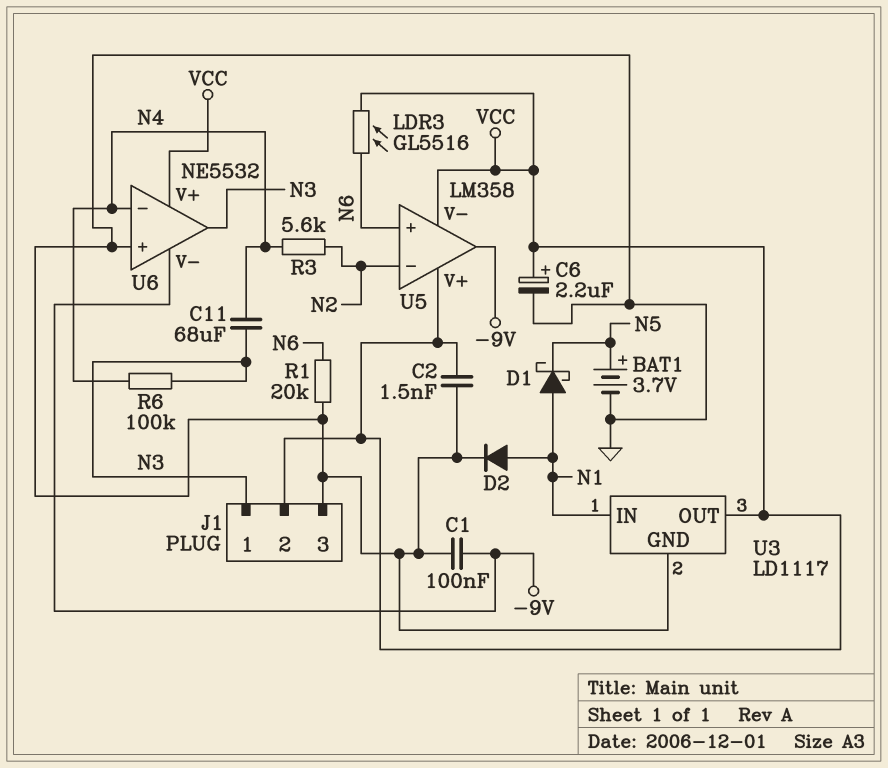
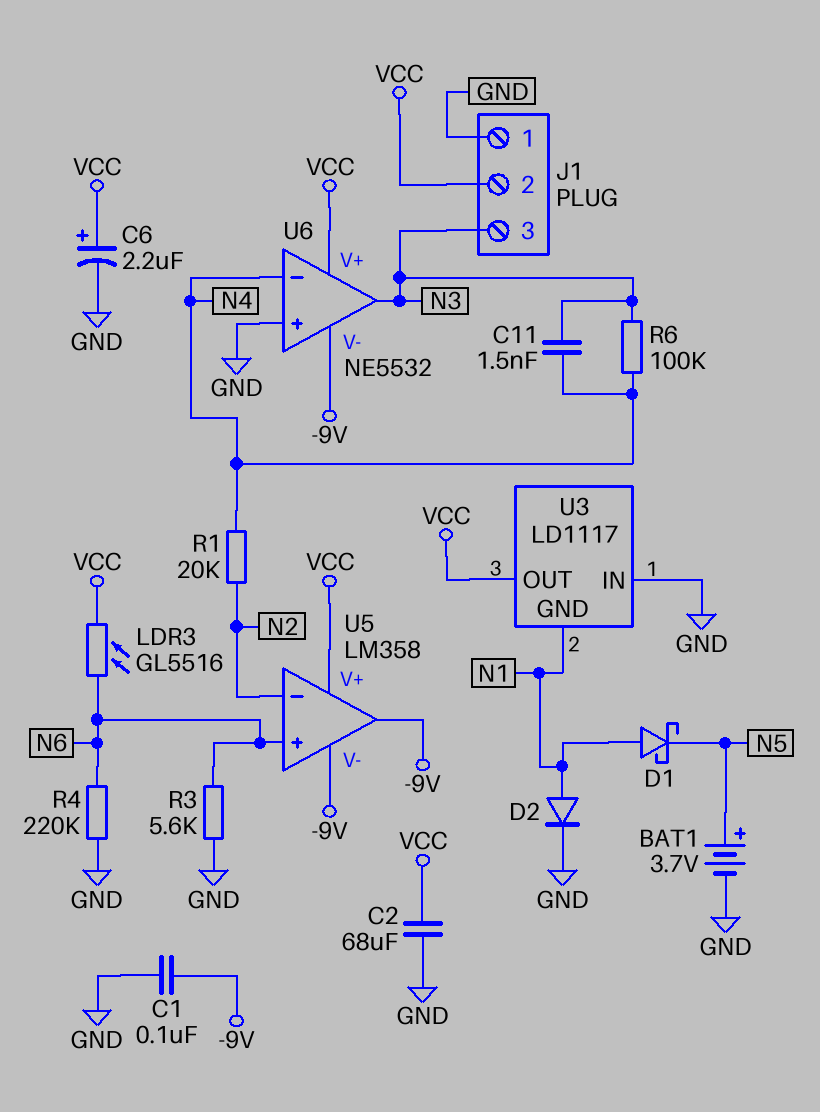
C2: 1.5nF (GND, VCC) -> 68uF (GND, VCC)
C11: 68uF (N3, N4) -> 1.5nF (N3, N4)
J1 pin 1: N3 -> GND
J1 pin 3: GND -> N3
R1: 20k (GND, N6) -> 20k (N2, N4)
R3: 5.6k (N2, N4) -> 5.6k (GND, N6)
R4: none -> 220k (GND, N6)
U3 pin GND: GND -> N1
U3 pin IN: N1 -> GND
U5 pin V-: VCC -> -9V

